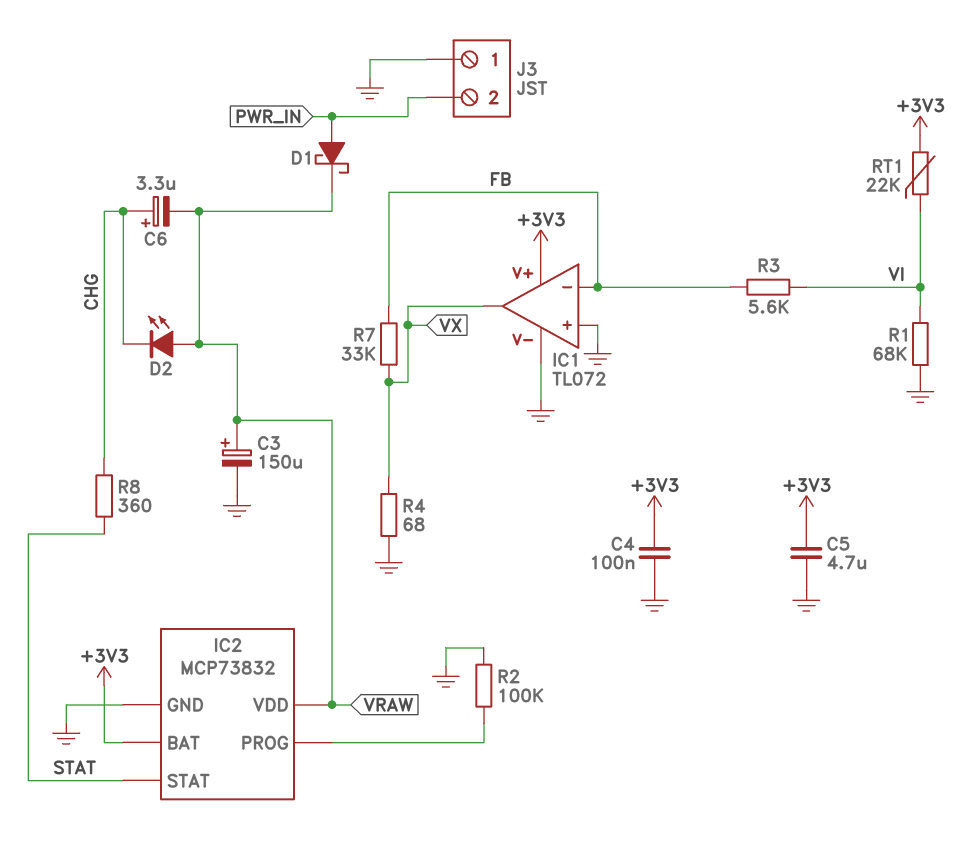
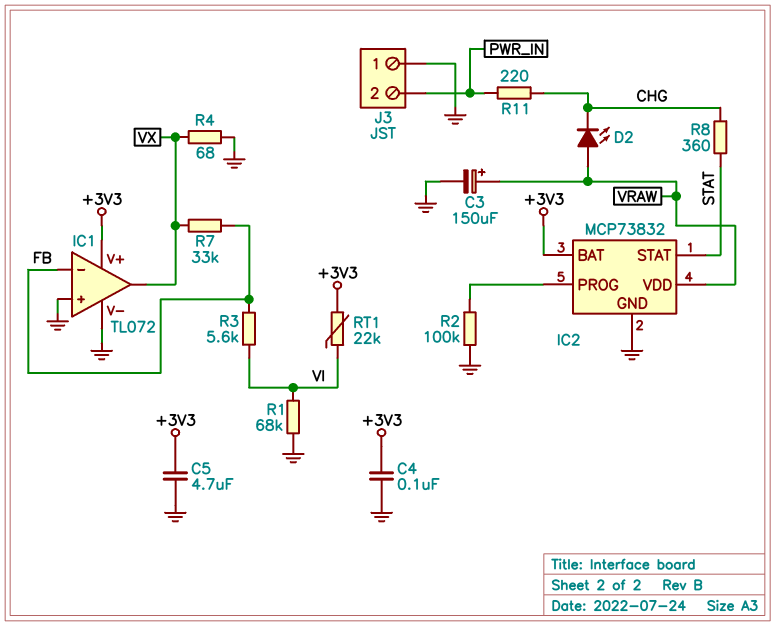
C6: 3.3uF (plus CHG, minus VRAW) -> none
D1: schottky (A PWR_IN, K VRAW) -> none
R11: none -> 220 (CHG, PWR_IN)

